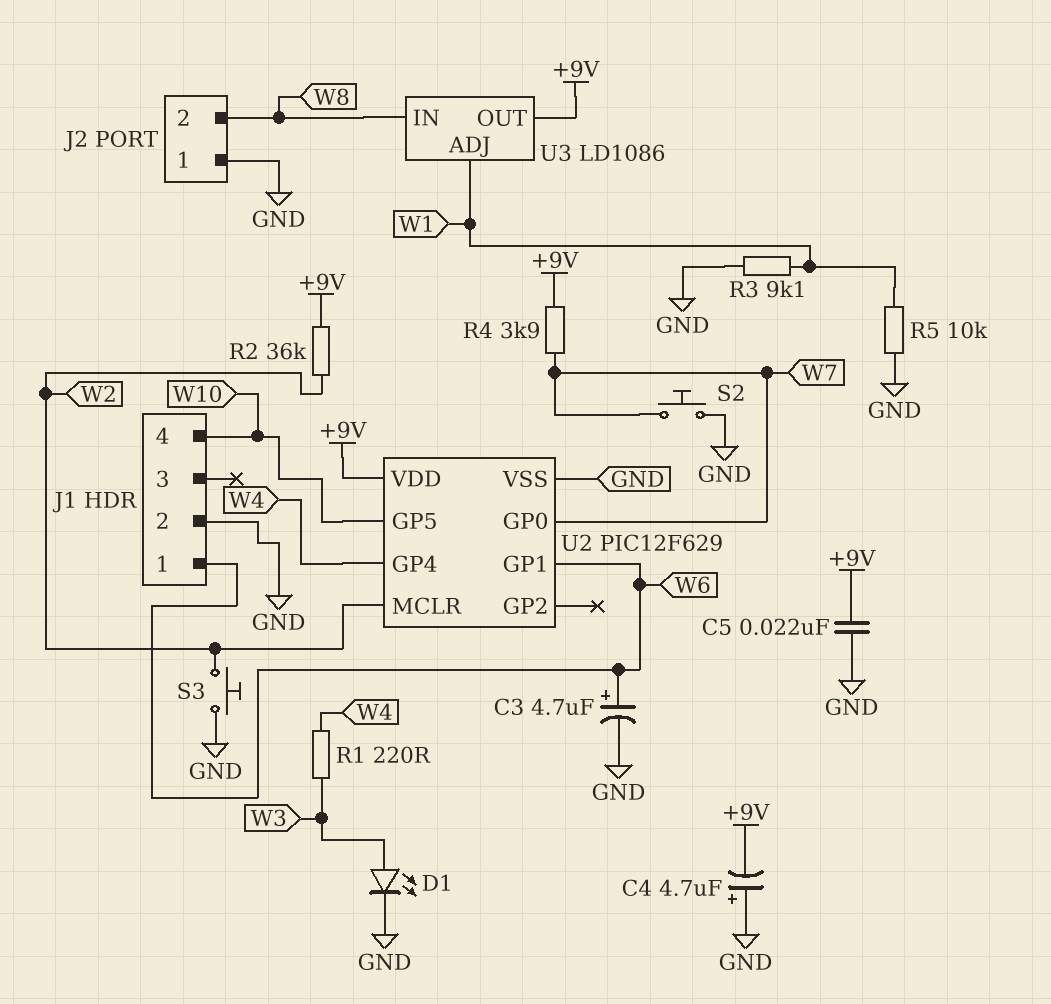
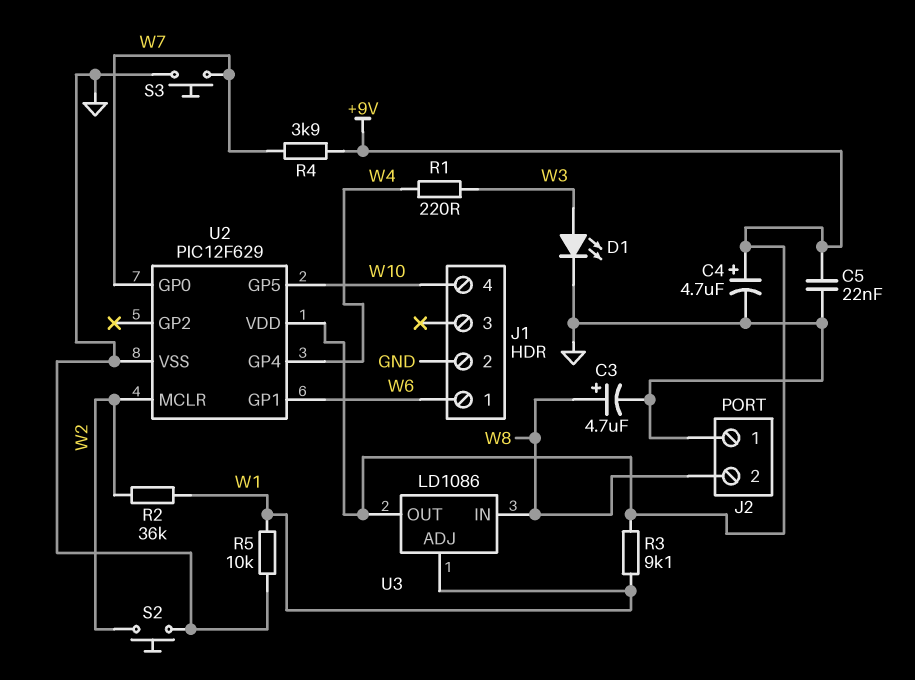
C3: 4.7uF (plus W6, minus GND) -> 4.7uF (plus W8, minus GND)
C4: 4.7uF (plus GND, minus +9V) -> 4.7uF (plus +9V, minus GND)
R2: 36k (+9V, W2) -> 36k (W1, W2)
R3: 9.1k (GND, W1) -> 9.1k (+9V, W1)
S2: button (GND, W7) -> button (GND, W2)
S3: button (GND, W2) -> button (GND, W7)

